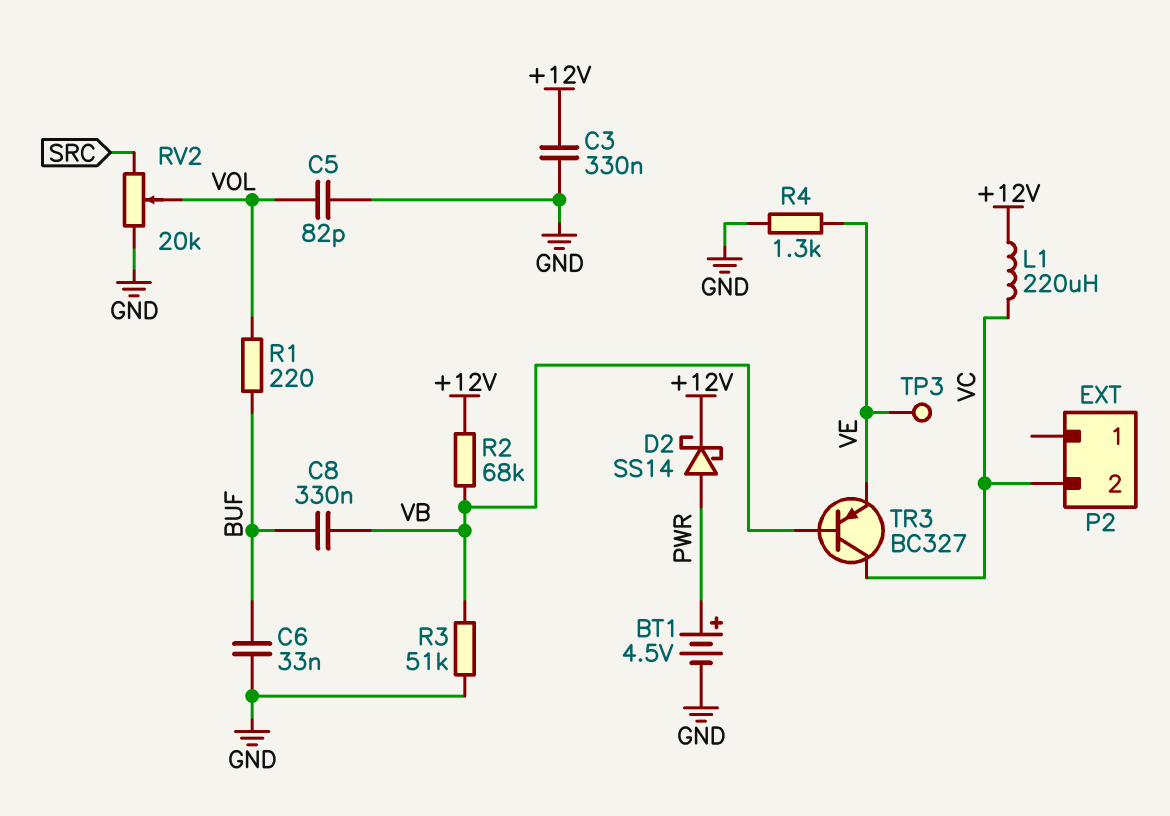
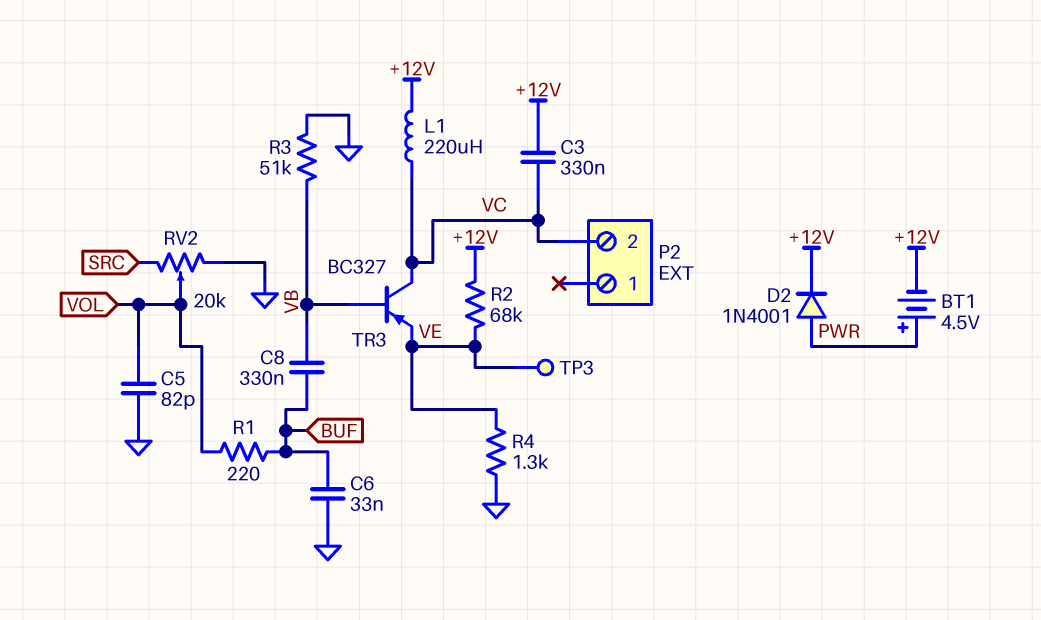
BT1: 4.5V (plus PWR, minus GND) -> 4.5V (plus PWR, minus +12V)
C3: 330nF (+12V, GND) -> 330nF (+12V, VC)
D2: schottky SS14 (A PWR, K +12V) -> diode 1N4001 (A PWR, K +12V)
R2: 68k (+12V, VB) -> 68k (+12V, VE)

